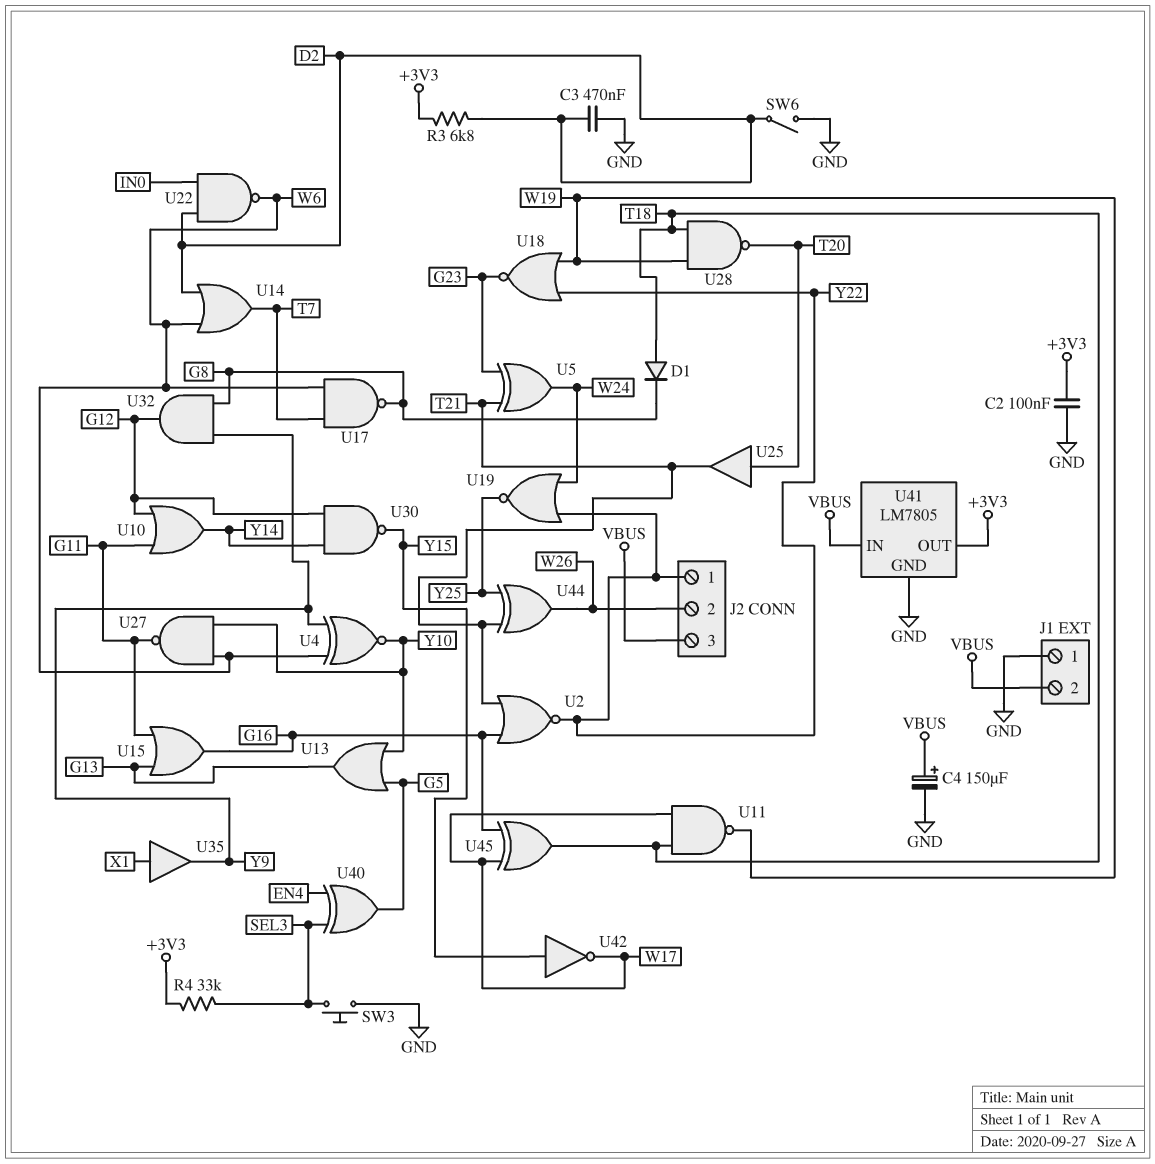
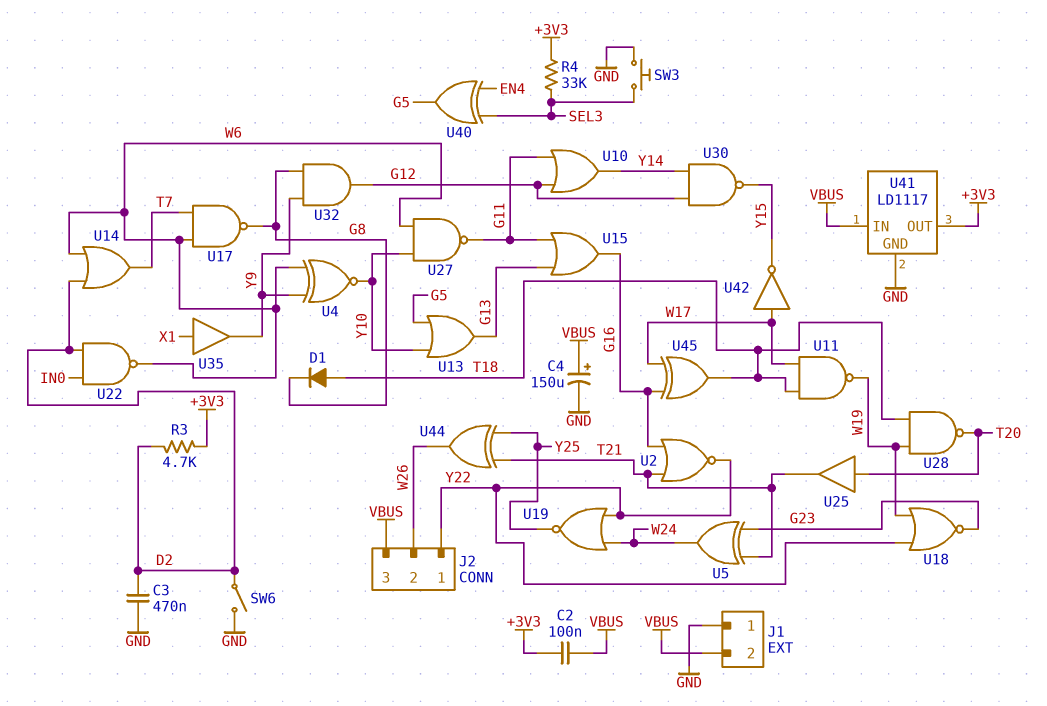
C2: 100nF (+3V3, GND) -> 100nF (+3V3, VBUS)
R3: 6.8k (+3V3, D2) -> 4.7k (+3V3, D2)
U41: LM7805 -> LD1117
U42: NOT (in Y15, out W17) -> NOT (in W17, out Y15)

